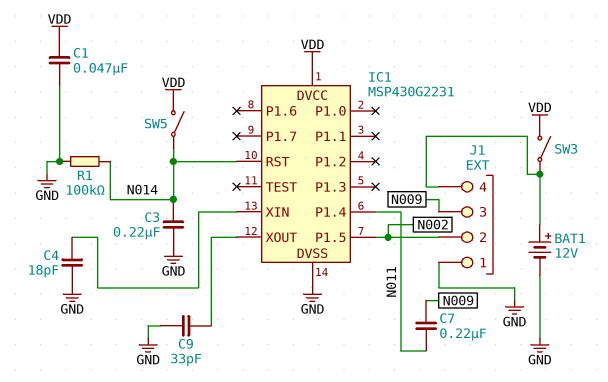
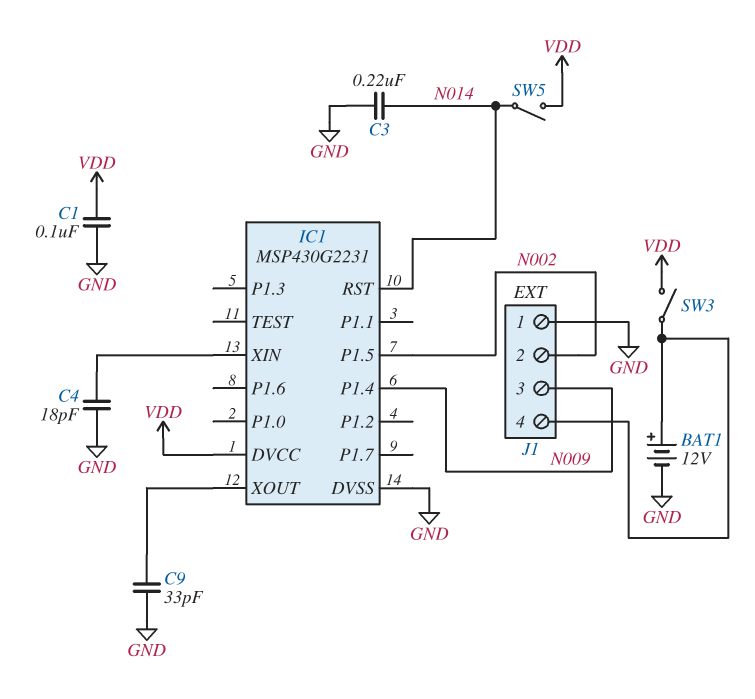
C1: 47nF (GND, VDD) -> 100nF (GND, VDD)
C7: 220nF (N009, N011) -> none
IC1 pin P1.4: N011 -> N009
R1: 100k (GND, N014) -> none

